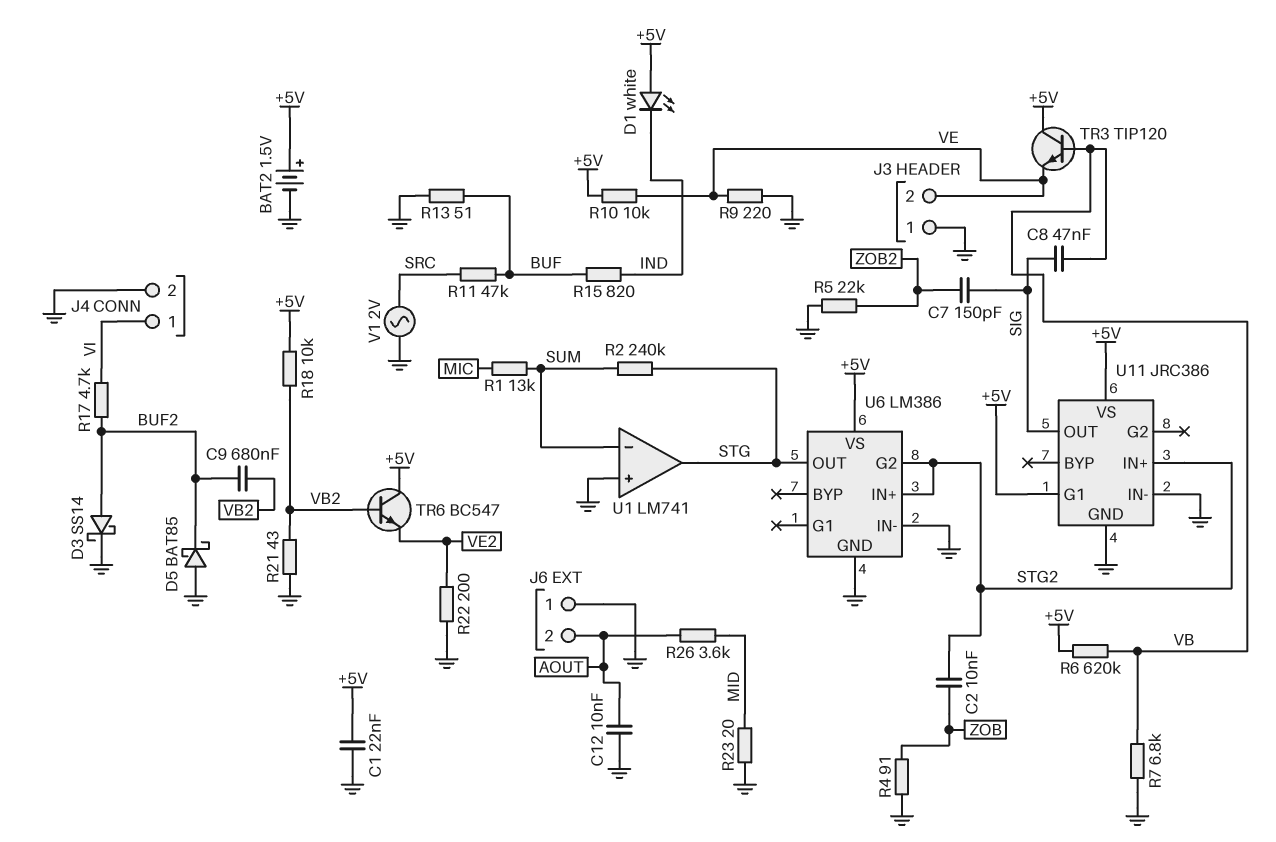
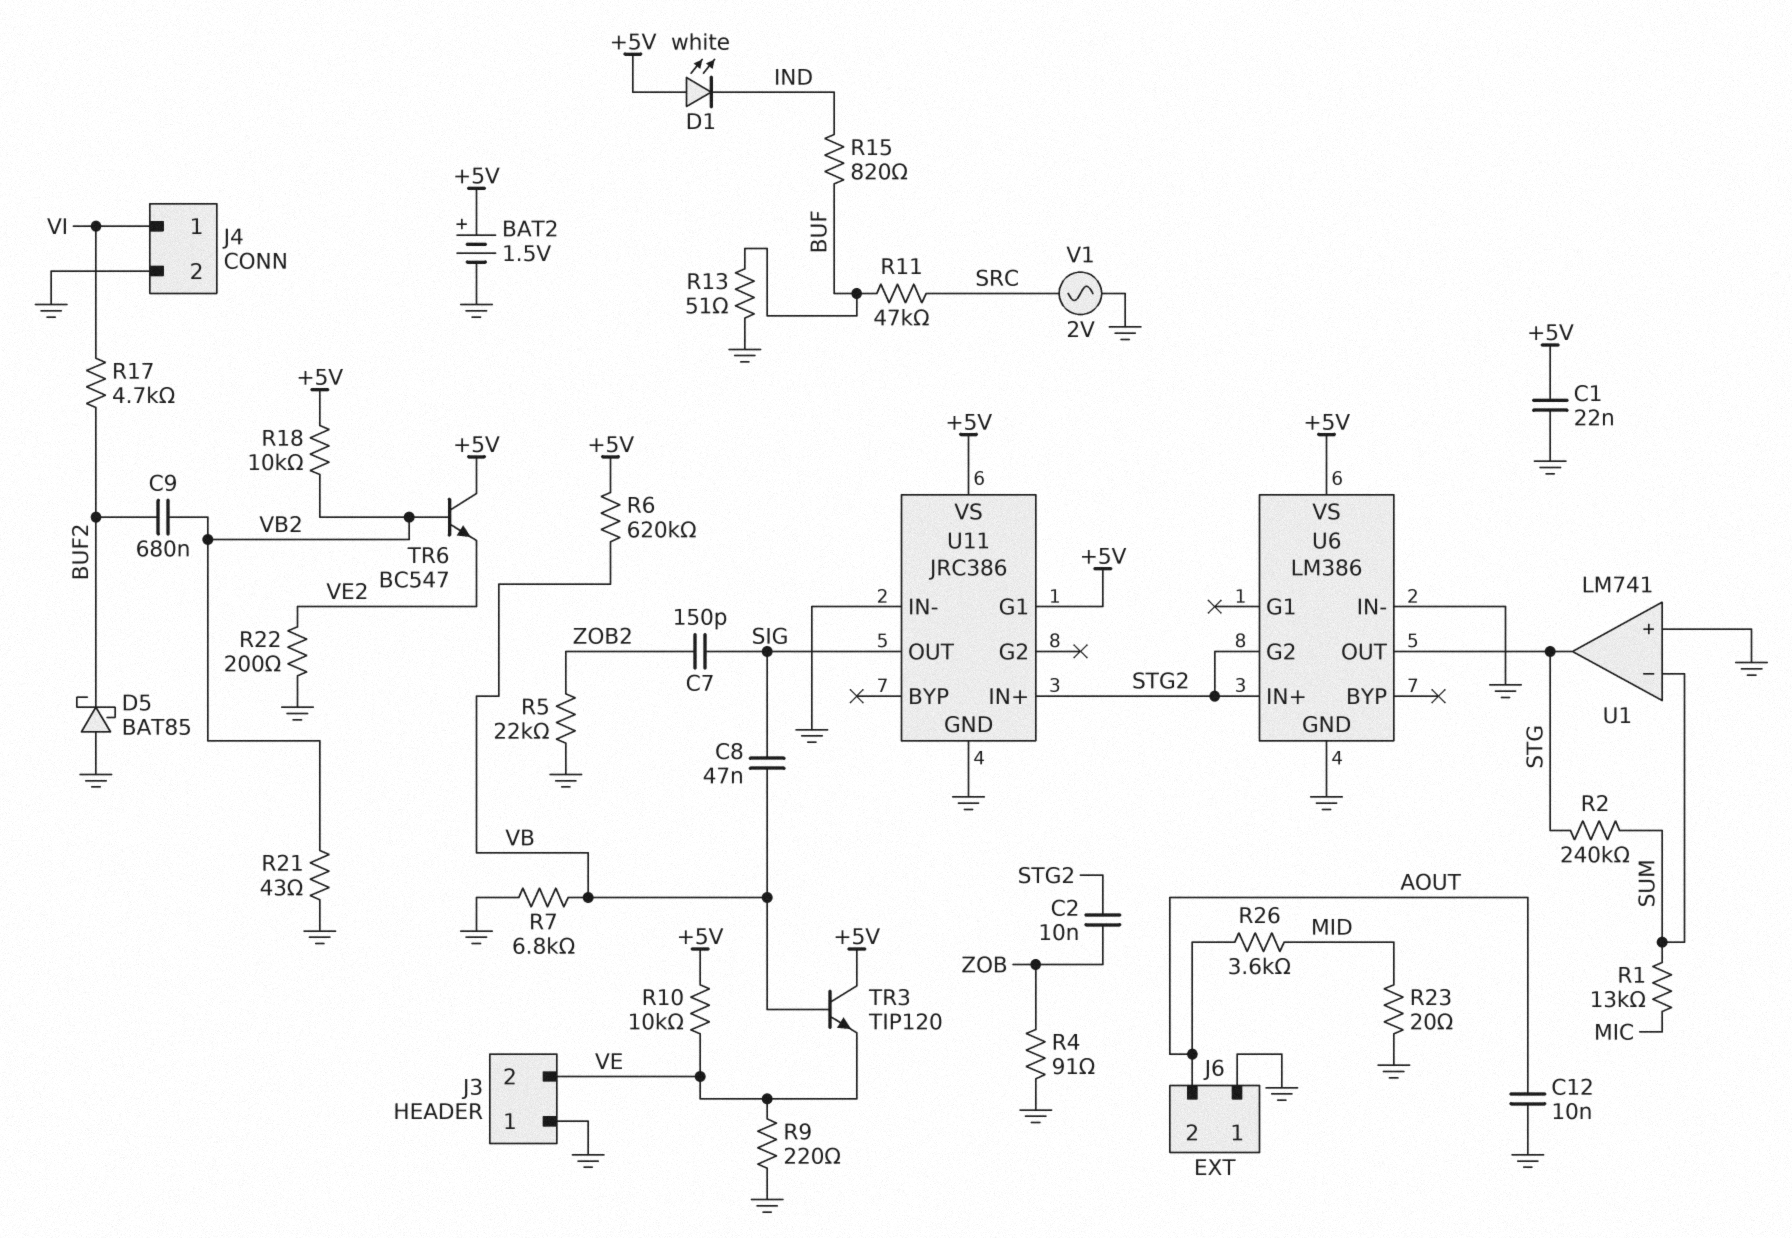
D3: schottky SS14 (A BUF2, K GND) -> none

